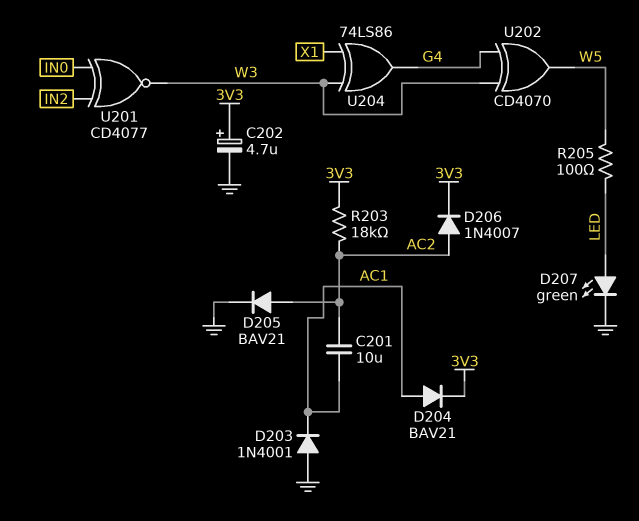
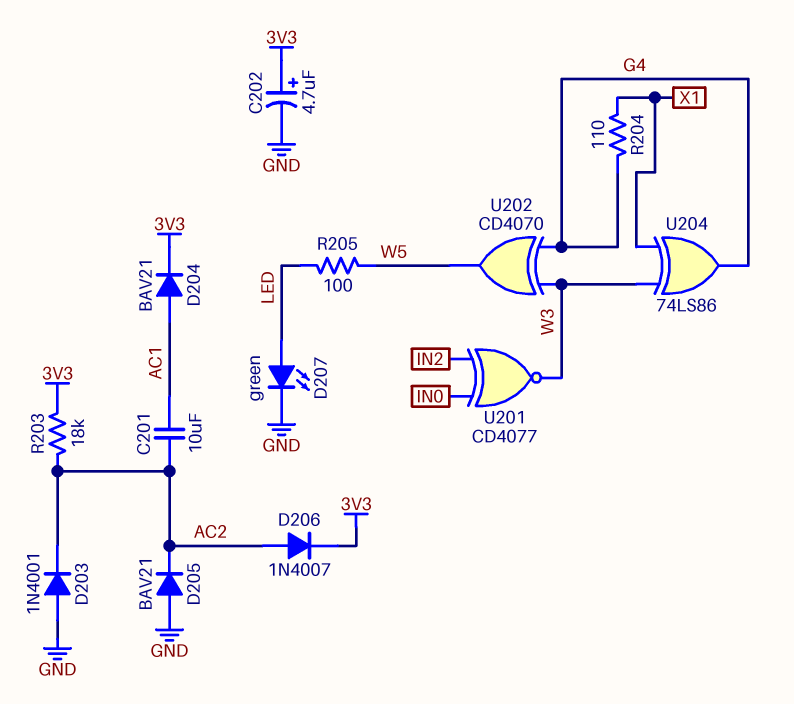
D203: diode 1N4001 (A GND, K AC1) -> diode 1N4001 (A GND, K AC2)
D205: diode BAV21 (A AC2, K GND) -> diode BAV21 (A GND, K AC2)
R204: none -> 110 (G4, X1)

